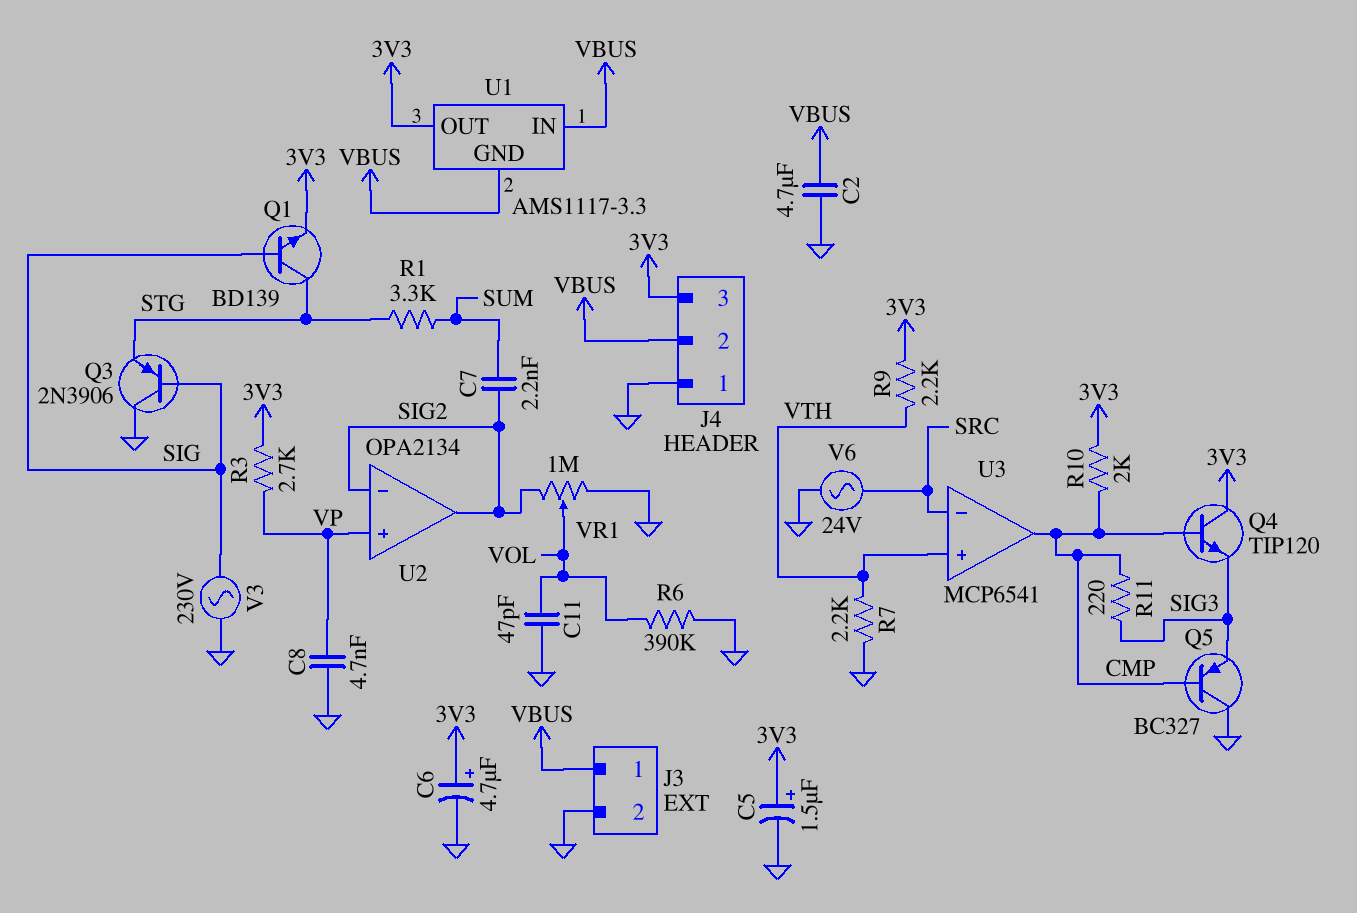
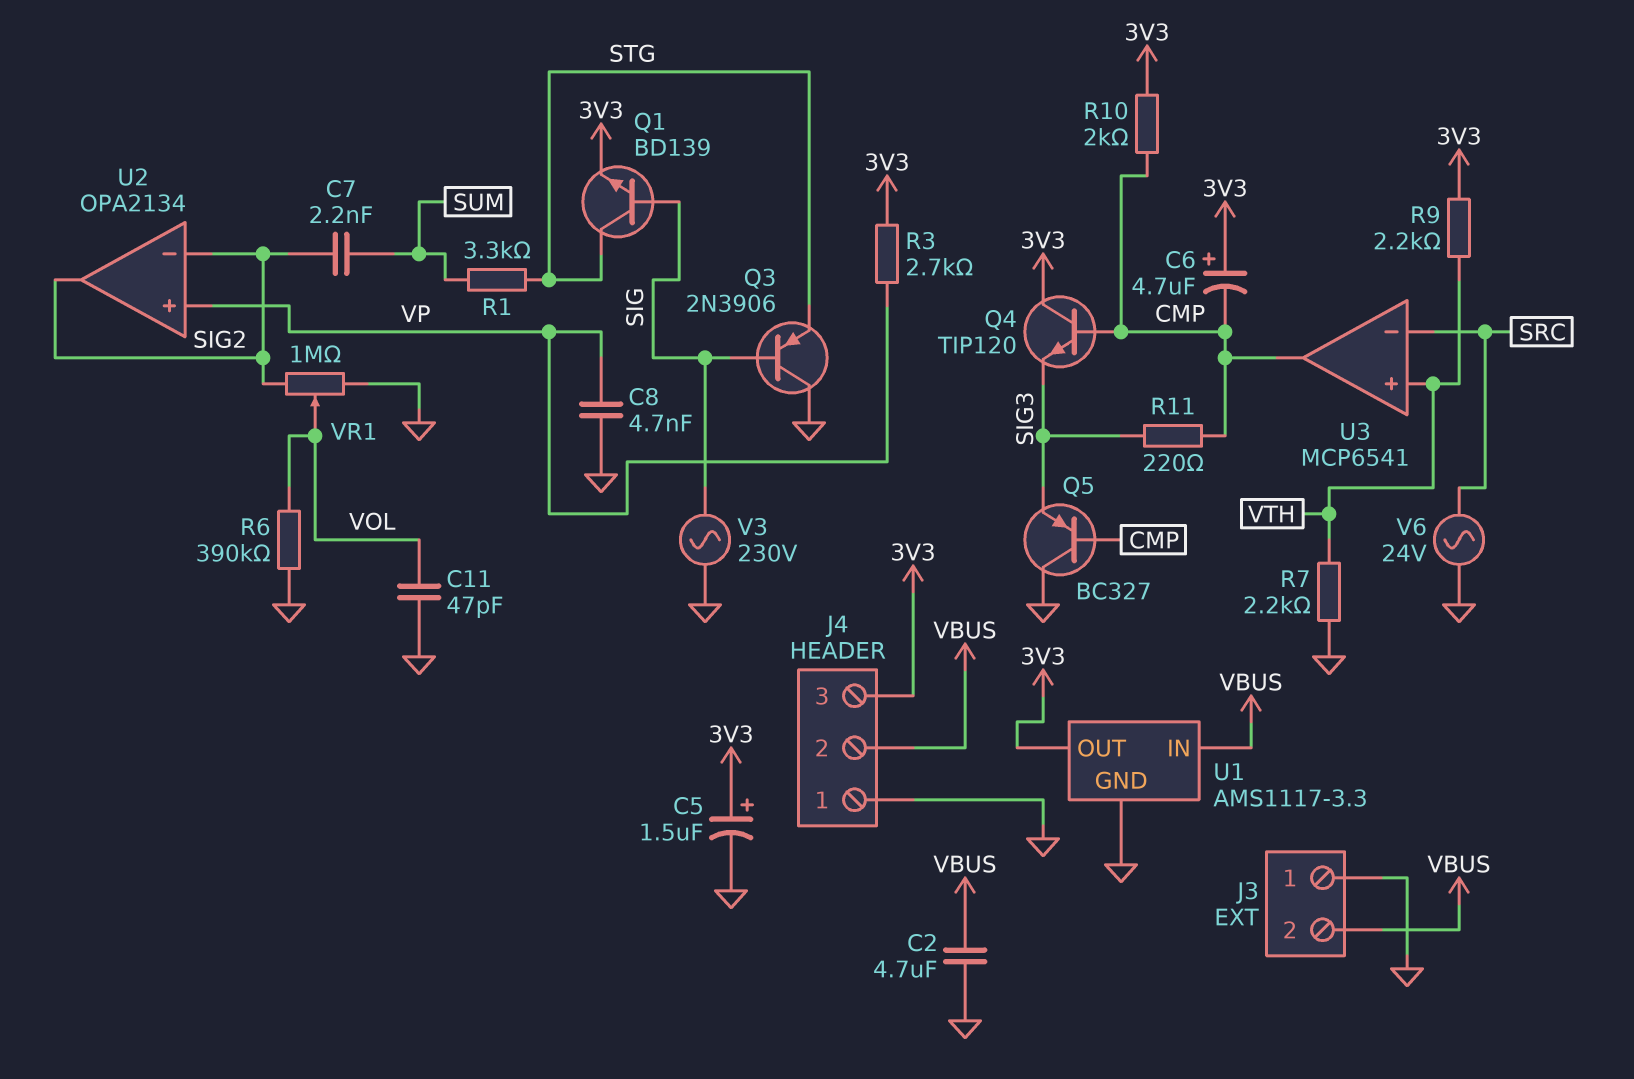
C6: 4.7uF (plus 3V3, minus GND) -> 4.7uF (plus 3V3, minus CMP)
J3 pin 1: VBUS -> GND
J3 pin 2: GND -> VBUS
U1 pin GND: VBUS -> GND

